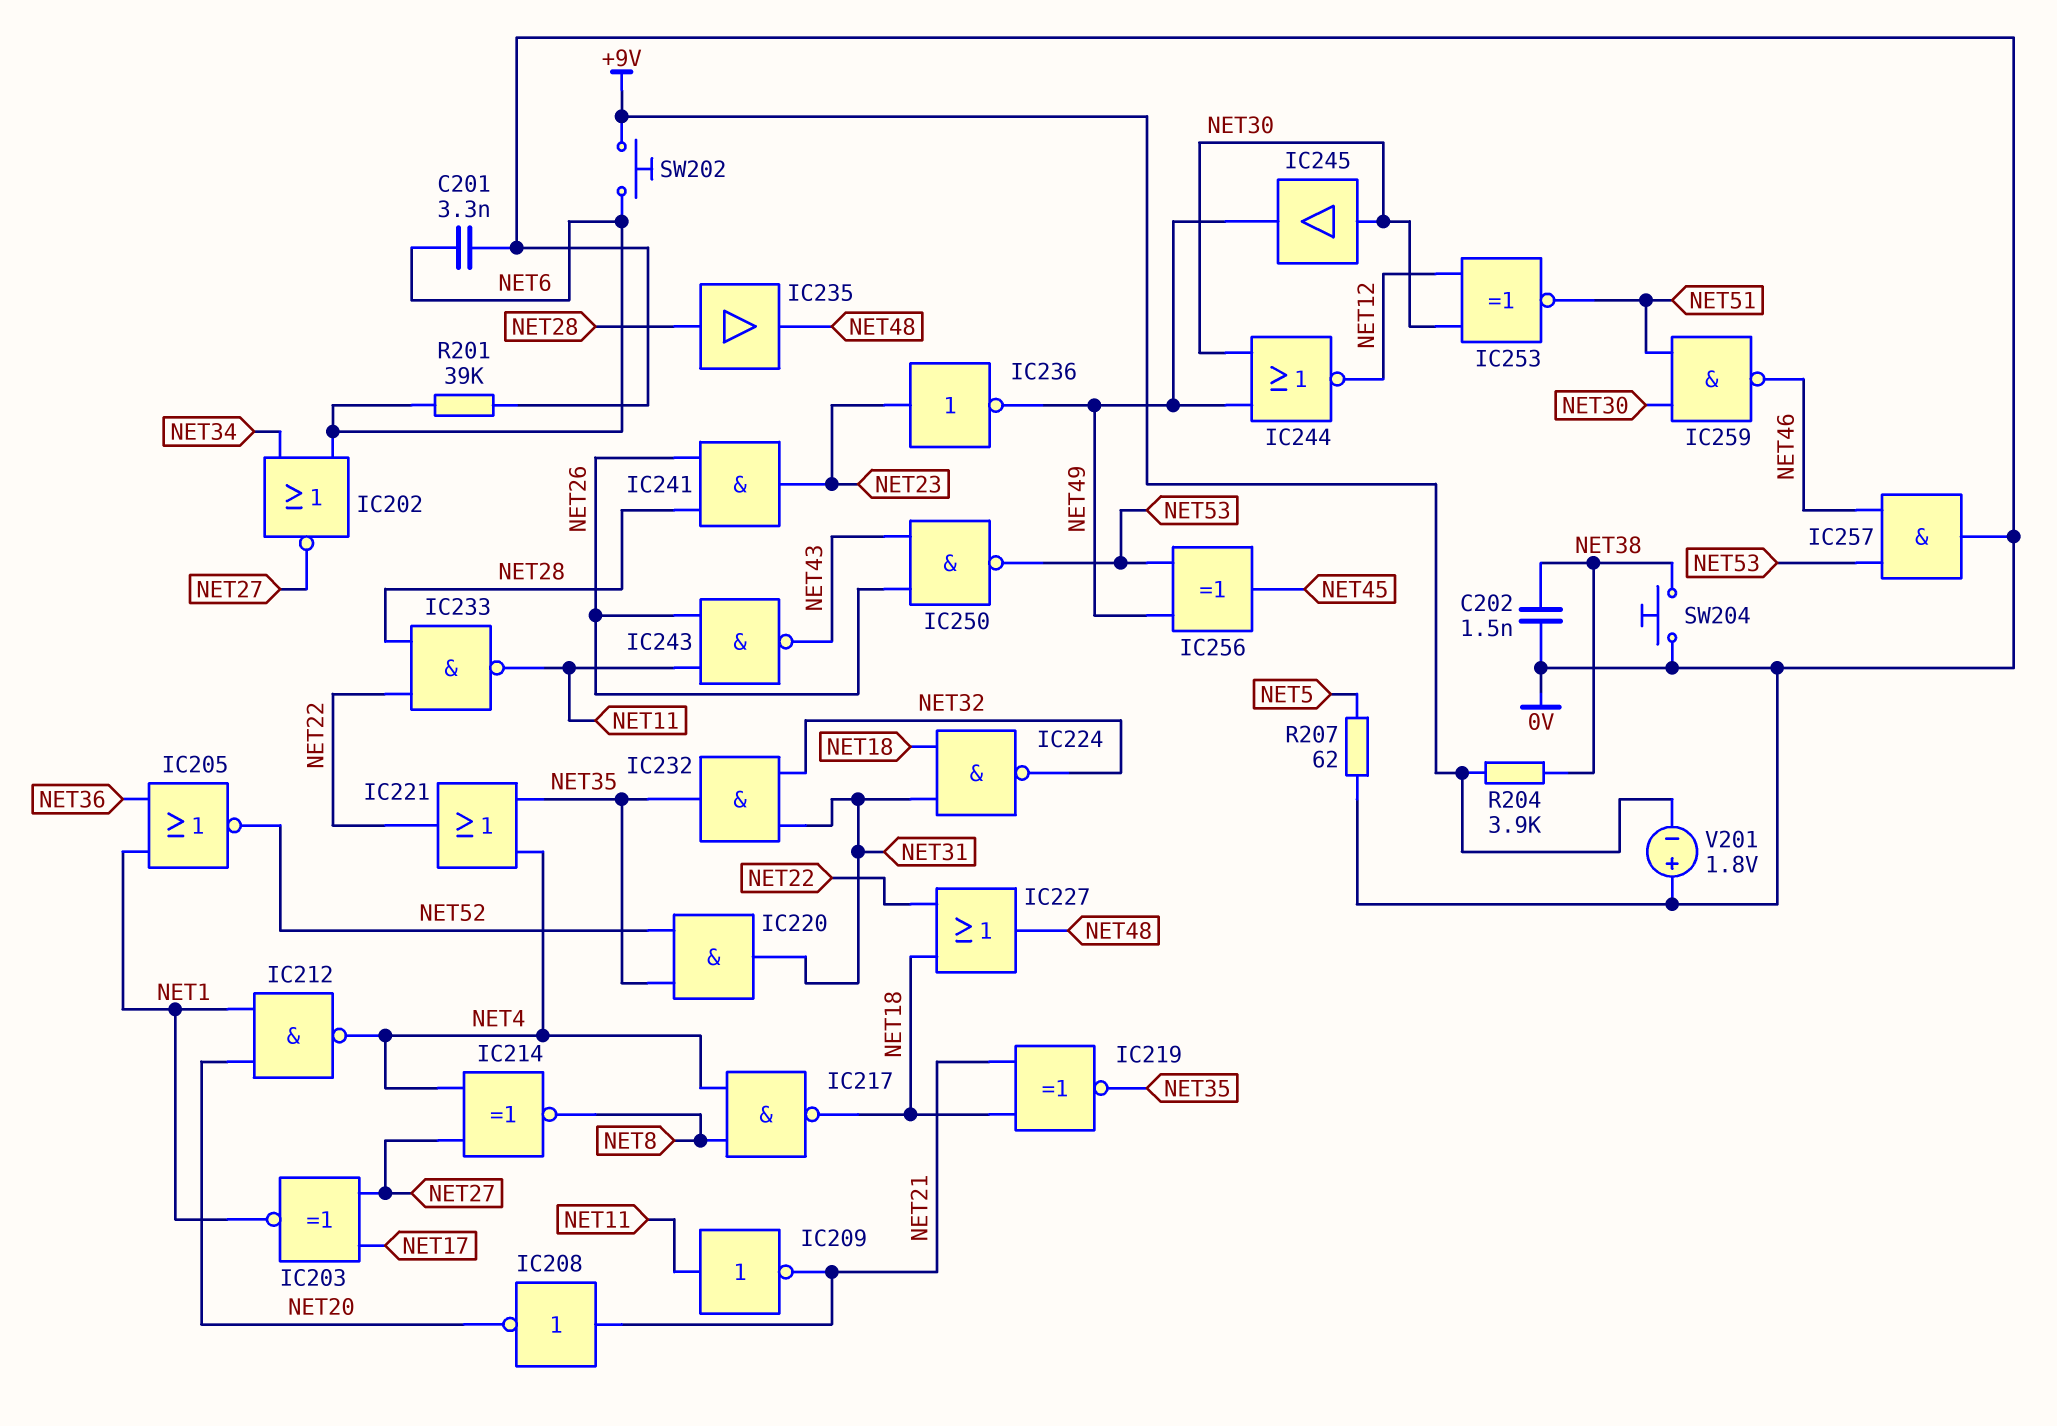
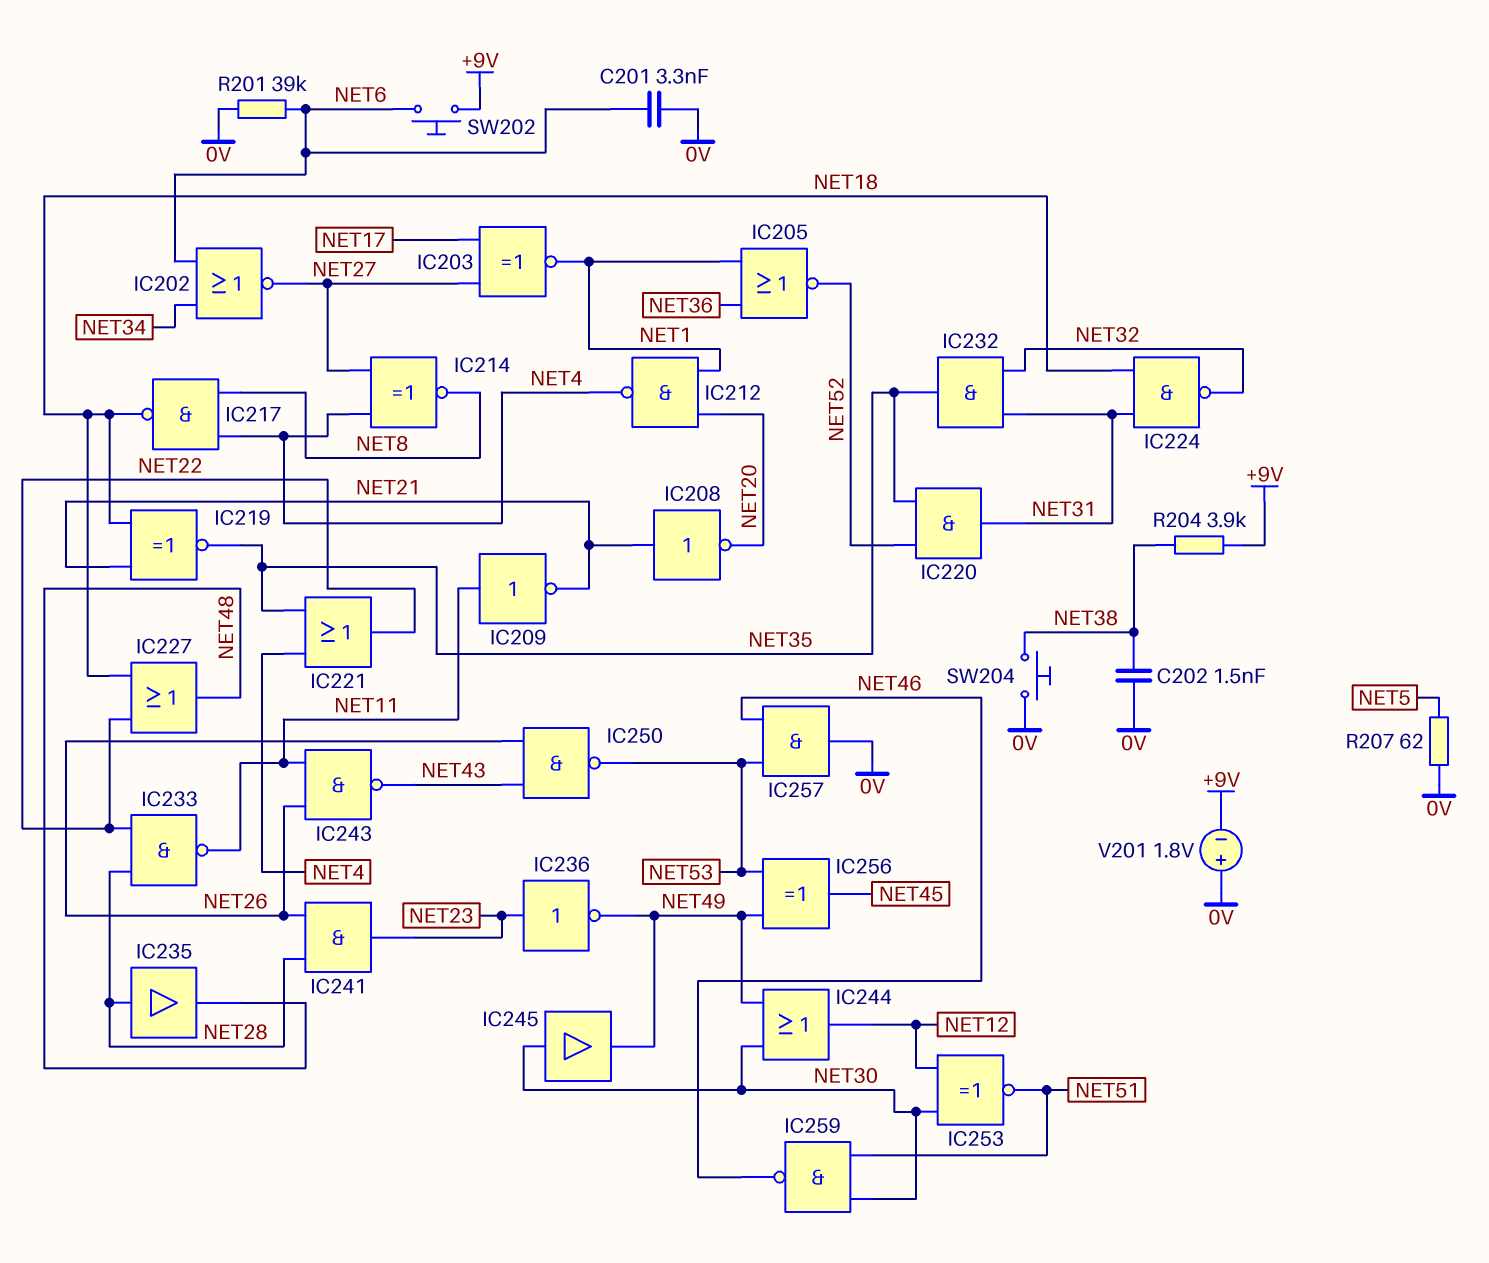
IC244: NOR (in NET30, in NET49, out NET12) -> OR (in NET30, in NET49, out NET12)

